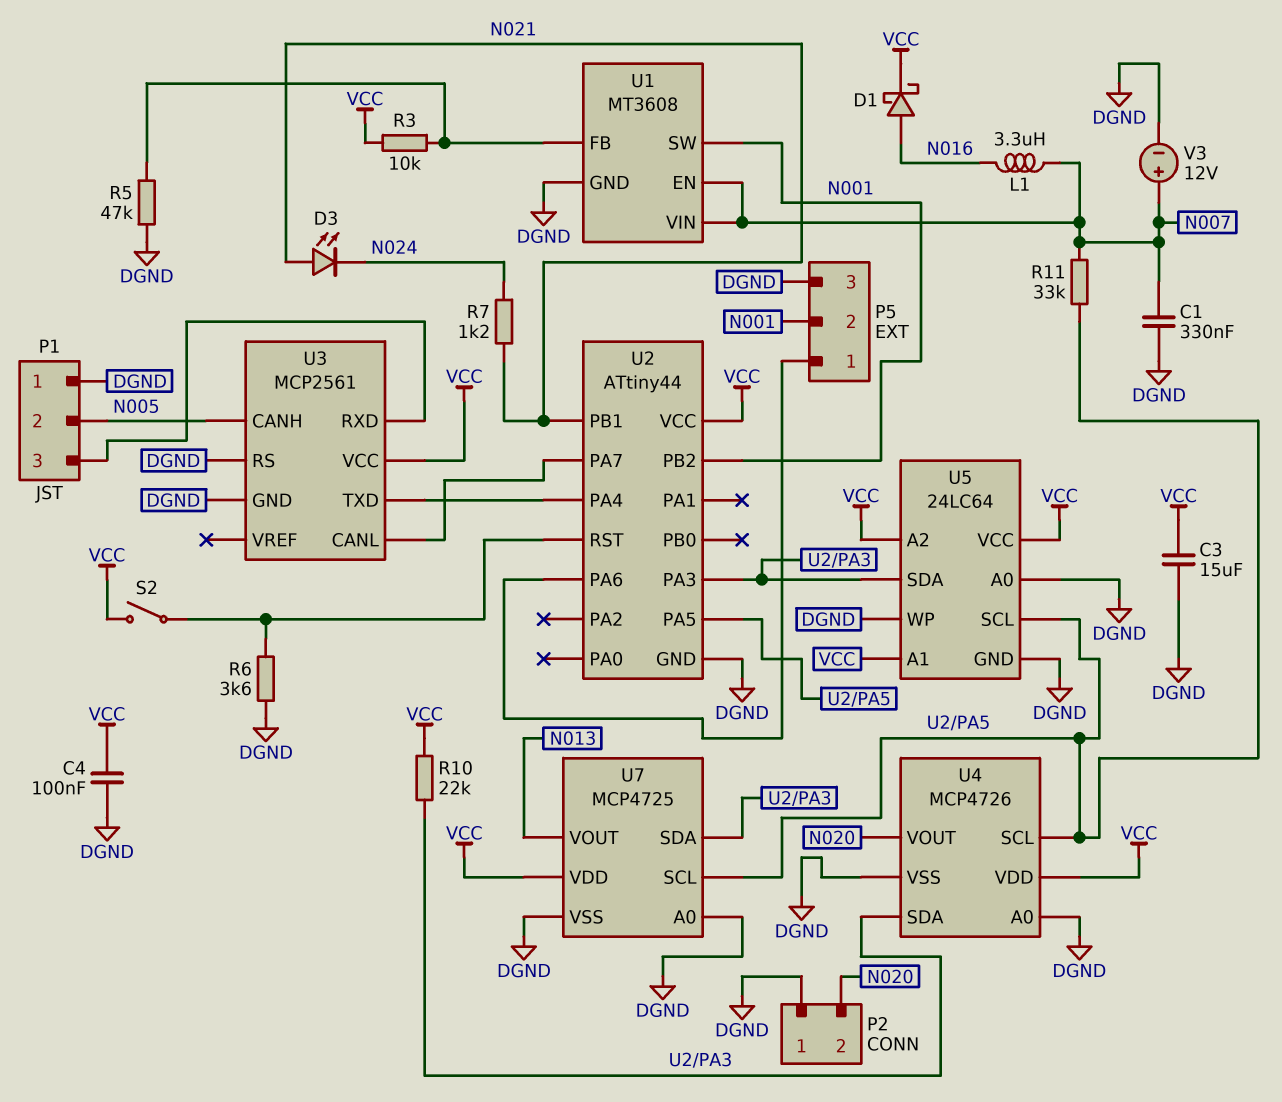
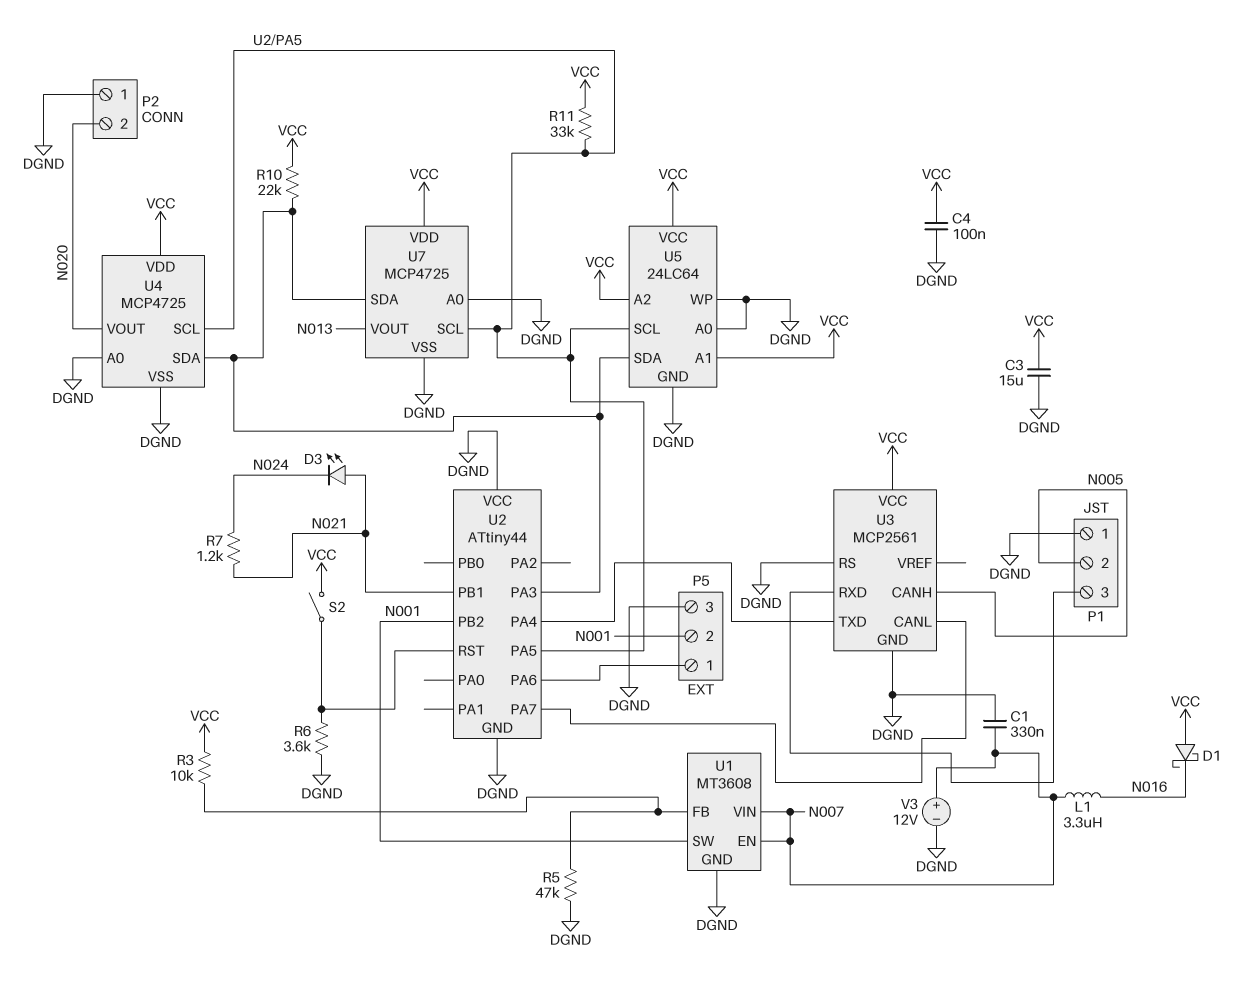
D1: schottky (A N016, K VCC) -> schottky (A VCC, K N016)
R11: 33k (N007, U2/PA5) -> 33k (U2/PA5, VCC)
U2 pin VCC: VCC -> DGND
U4: MCP4726 -> MCP4725

